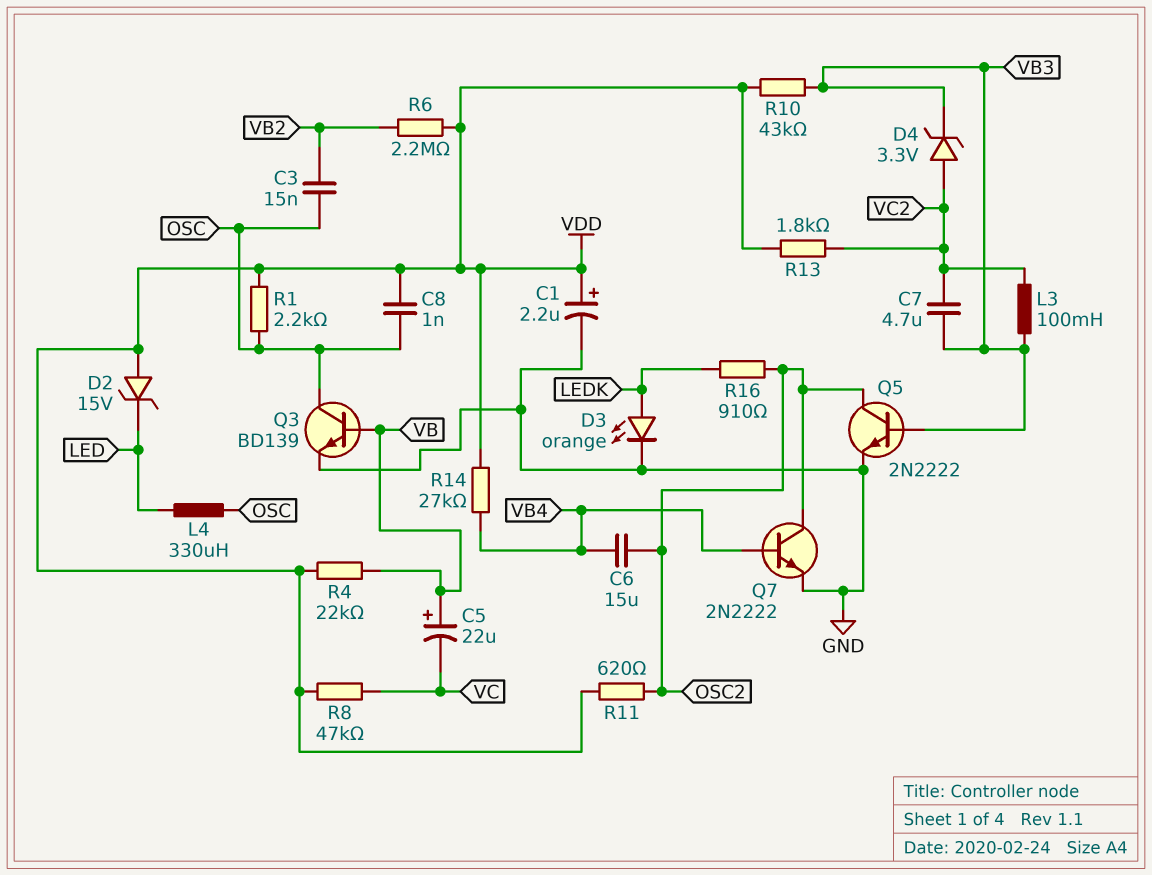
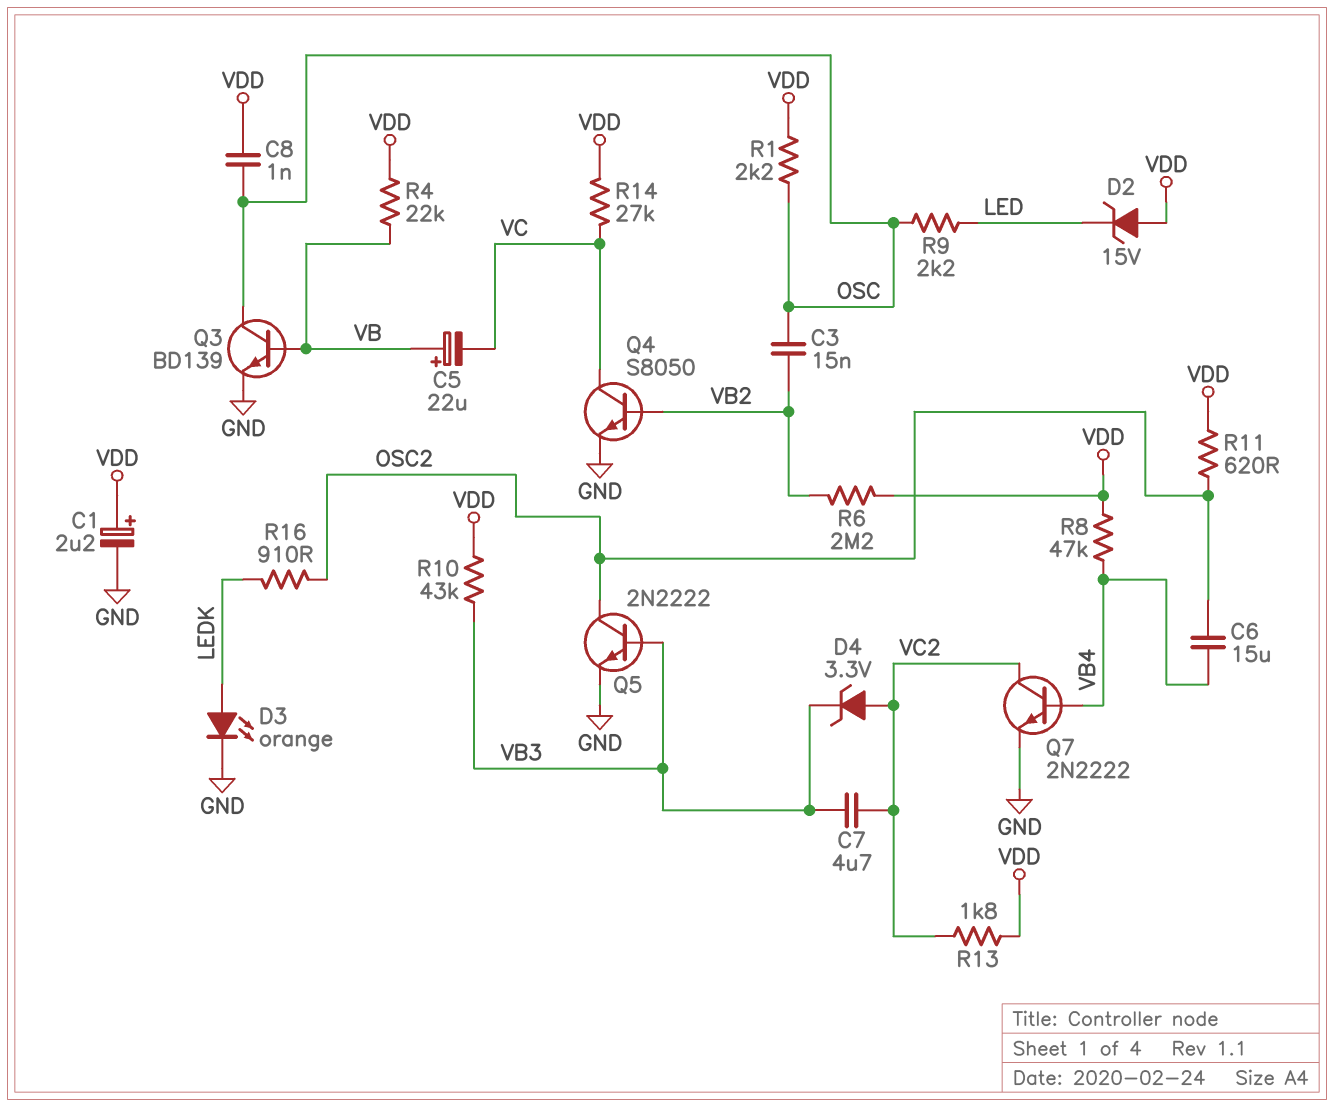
L3: 100mH (VB3, VC2) -> none
L4: 330uH (LED, OSC) -> none
Q4: none -> NPN S8050 (B VB2, C VC, E GND)
Q7: NPN 2N2222 (B VB4, C OSC2, E GND) -> NPN 2N2222 (B VB4, C VC2, E GND)
R8: 47k (VC, VDD) -> 47k (VB4, VDD)
R9: none -> 2.2k (LED, OSC)
R14: 27k (VB4, VDD) -> 27k (VC, VDD)

